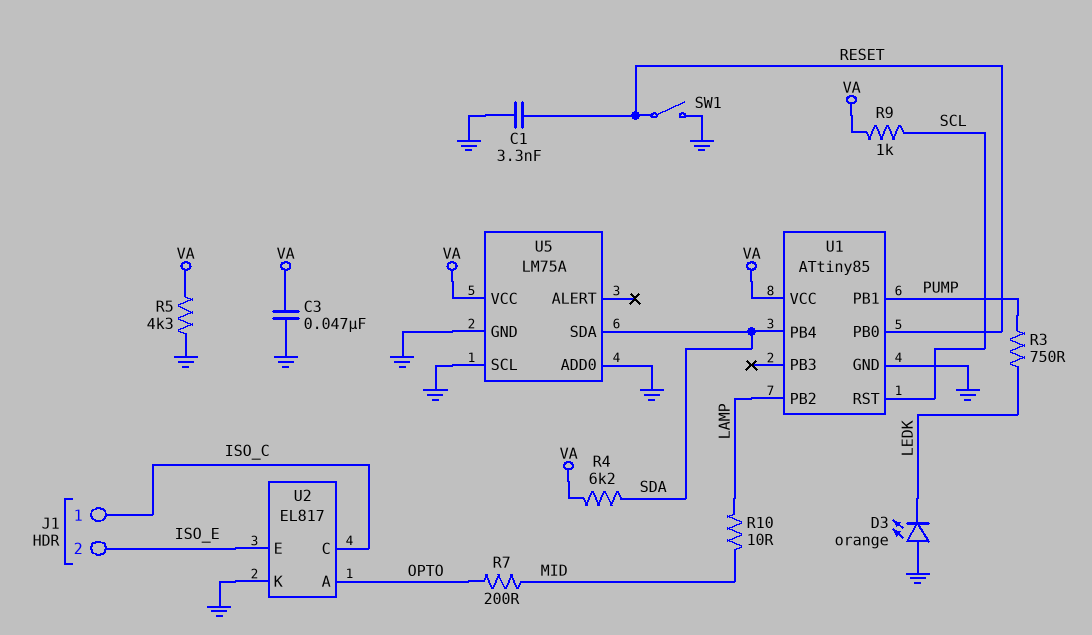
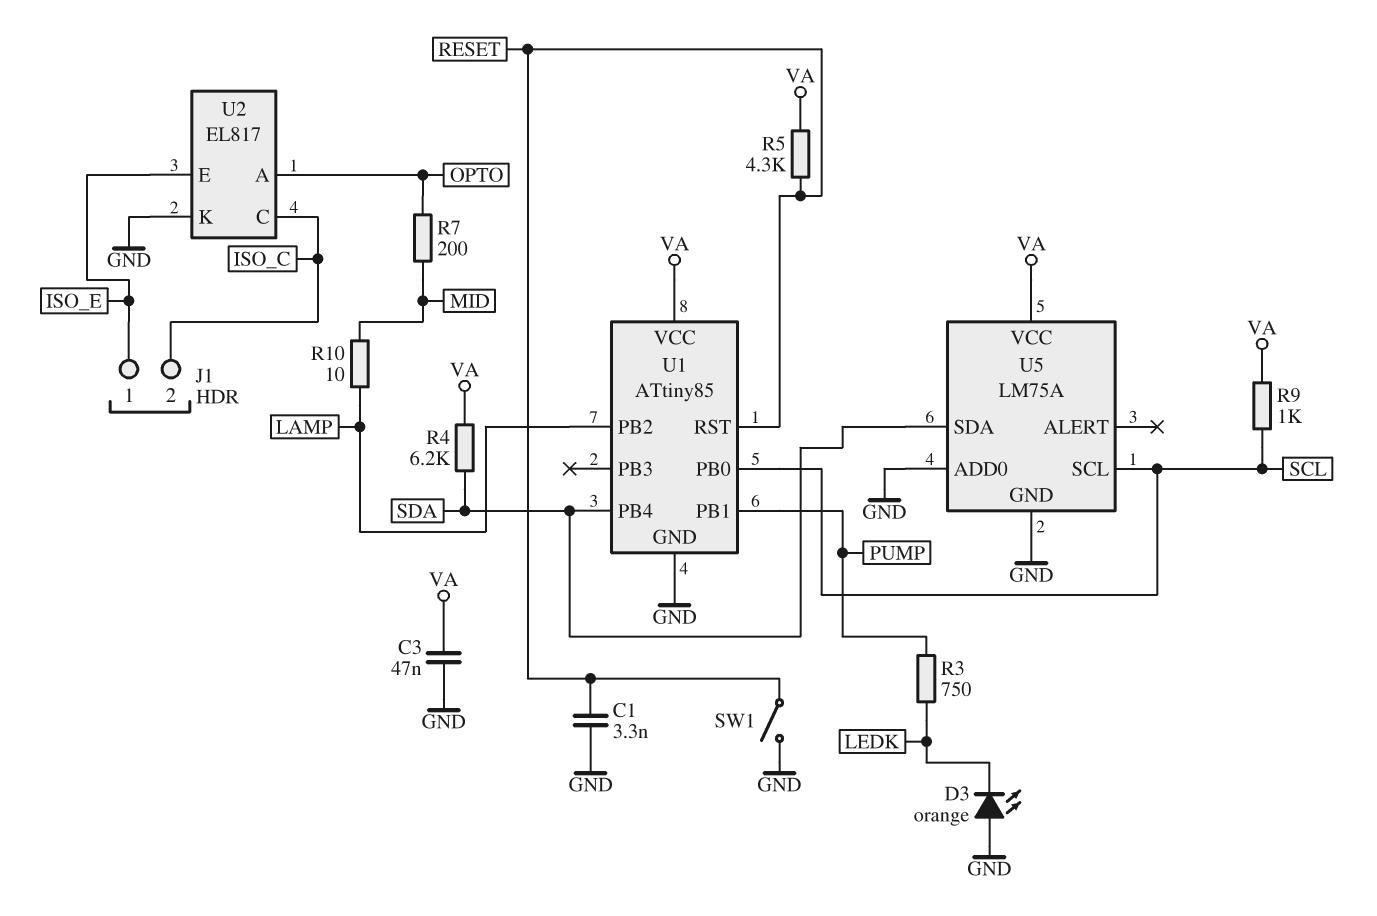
J1 pin 1: ISO_C -> ISO_E
J1 pin 2: ISO_E -> ISO_C
R5: 4.3k (GND, VA) -> 4.3k (RESET, VA)
U1 pin PB0: RESET -> SCL
U1 pin RST: SCL -> RESET
U5 pin SCL: GND -> SCL

